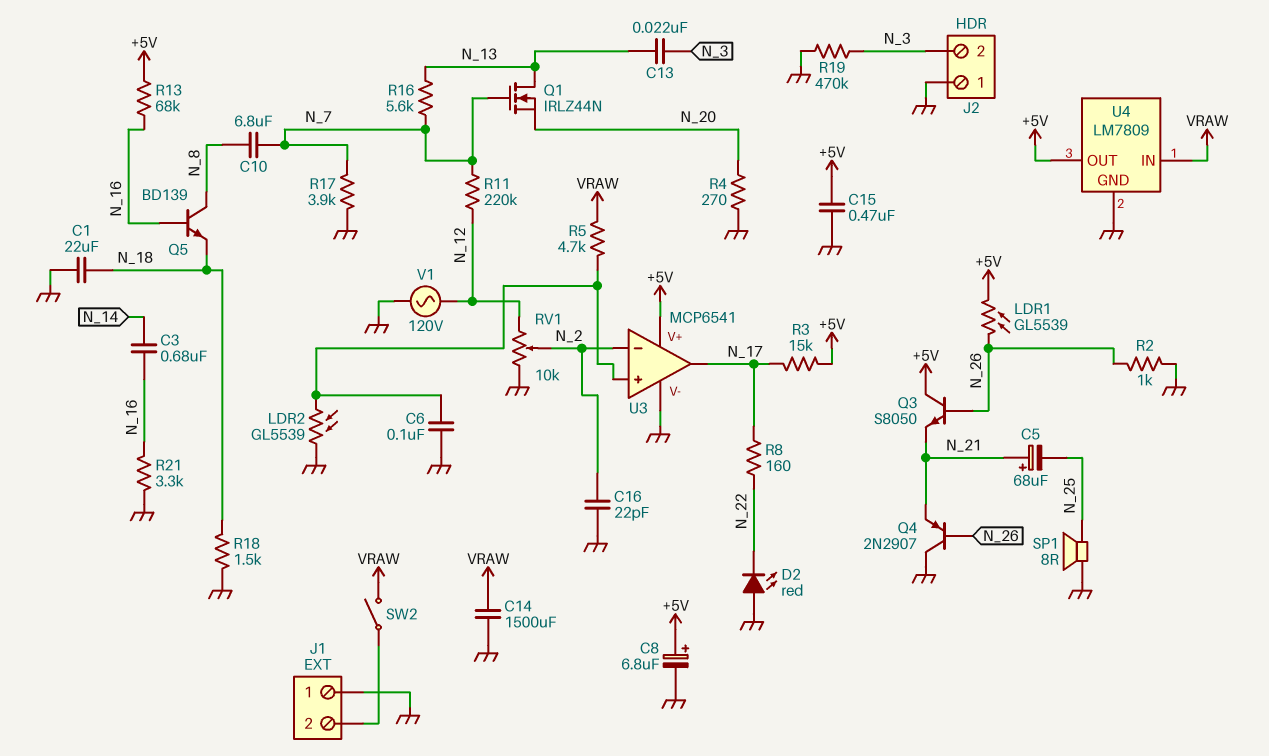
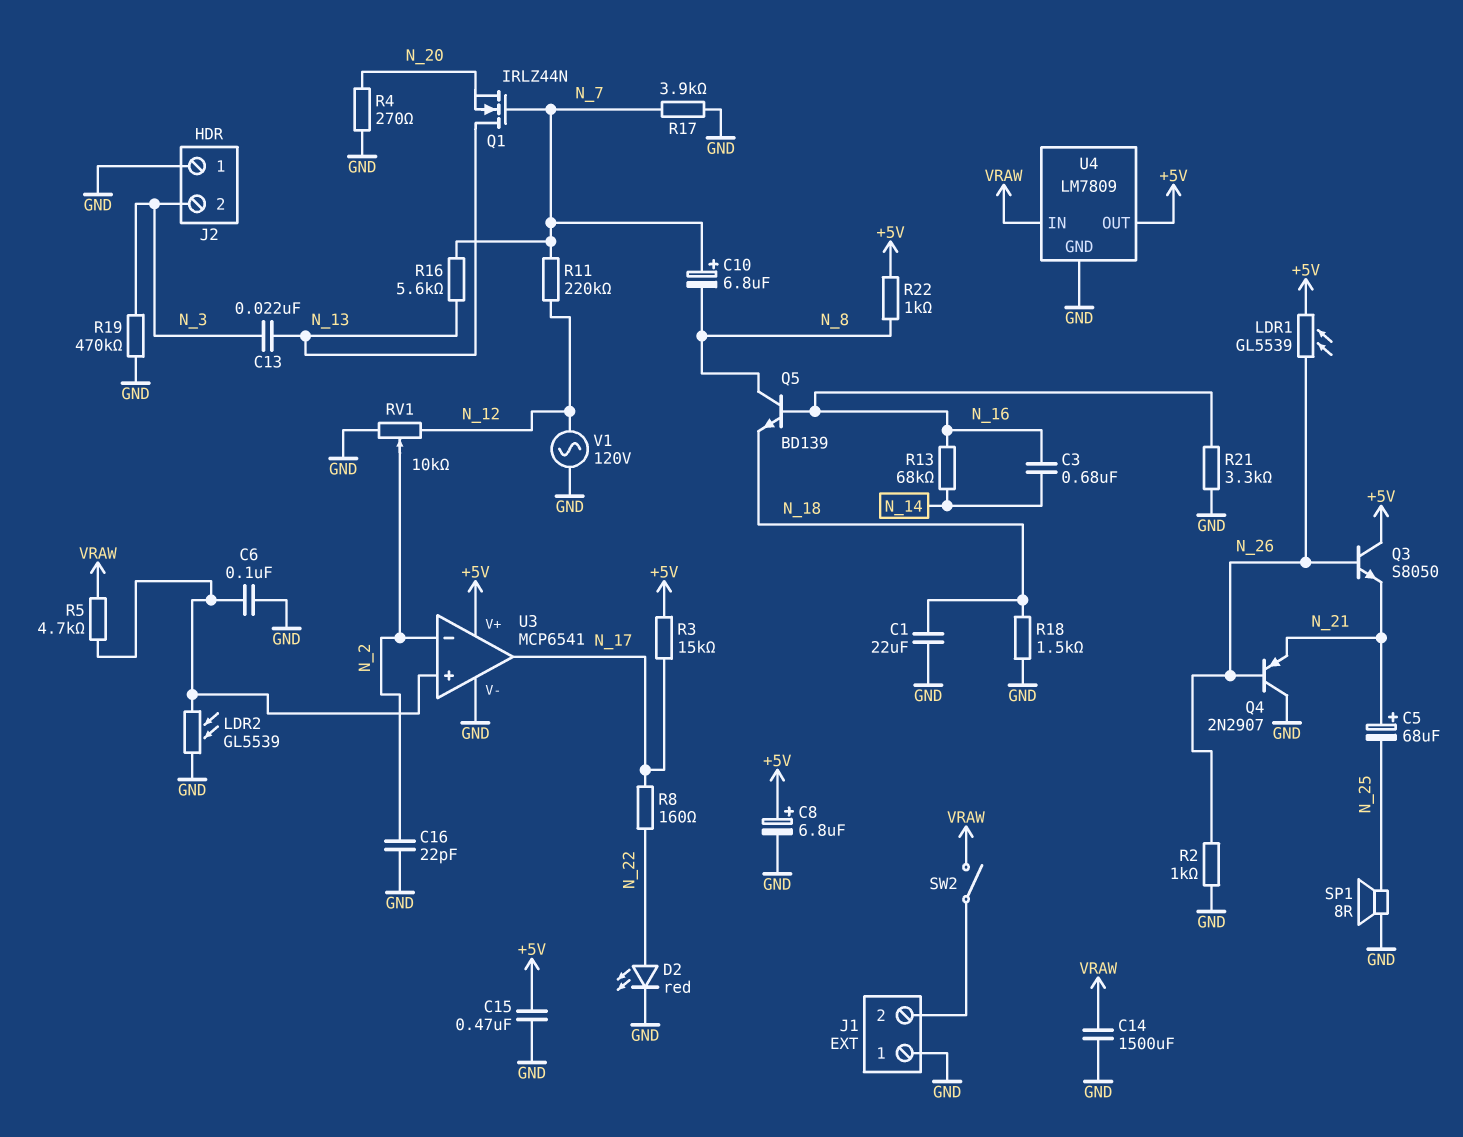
C10: 6.8uF (N_7, N_8) -> 6.8uF (plus N_7, minus N_8)
D2: LED red (A GND, K N_22) -> LED red (A N_22, K GND)
R13: 68k (+5V, N_16) -> 68k (N_14, N_16)
R22: none -> 1k (+5V, N_8)

